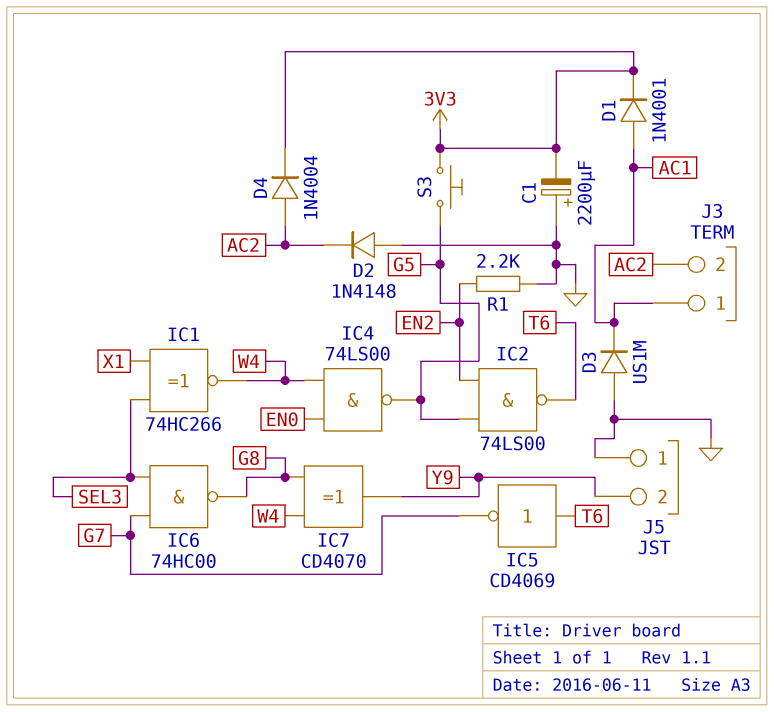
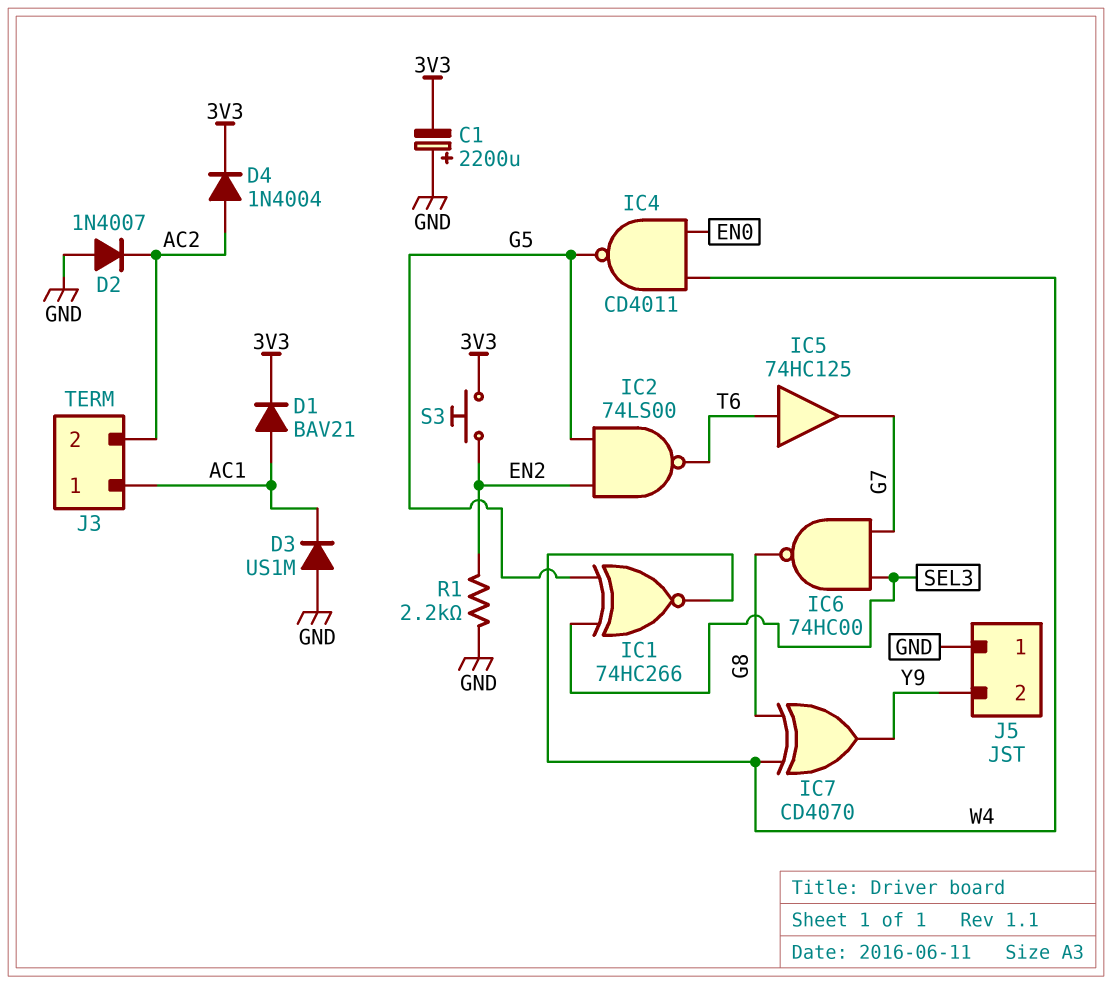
D1: diode 1N4001 (A AC1, K 3V3) -> diode BAV21 (A AC1, K 3V3)
D2: diode 1N4148 (A GND, K AC2) -> diode 1N4007 (A GND, K AC2)
IC1: XNOR 74HC266 (in SEL3, in X1, out W4) -> XNOR 74HC266 (in G5, in SEL3, out W4)
IC4: NAND 74LS00 (in EN0, in W4, out G5) -> NAND CD4011 (in EN0, in W4, out G5)
IC5: NOT CD4069 (in T6, out G7) -> buffer 74HC125 (in T6, out G7)
S3: button (3V3, G5) -> button (3V3, EN2)

